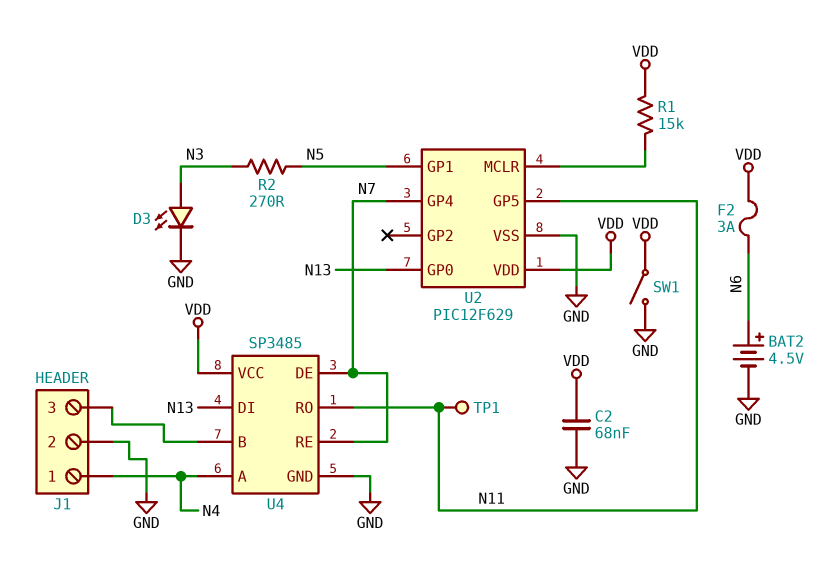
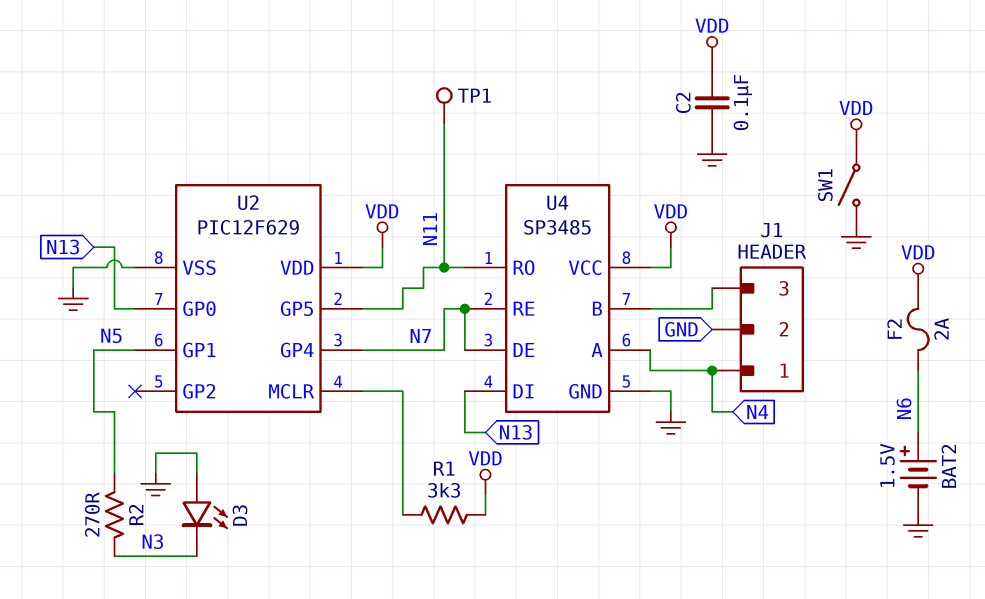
BAT2: 4.5V (plus N6, minus GND) -> 1.5V (plus N6, minus GND)
C2: 68nF (GND, VDD) -> 100nF (GND, VDD)
D3: LED (A N3, K GND) -> LED (A GND, K N3)
F2: 3A (N6, VDD) -> 2A (N6, VDD)
R1: 15k (U2/MCLR, VDD) -> 3.3k (U2/MCLR, VDD)

